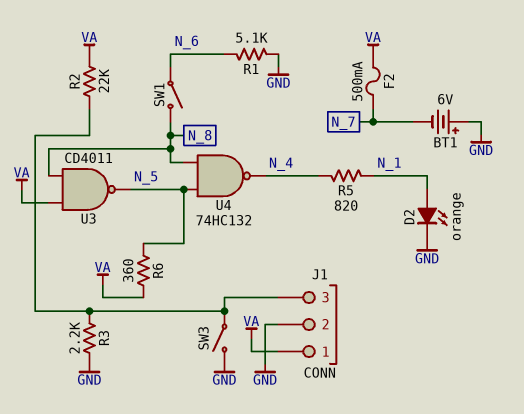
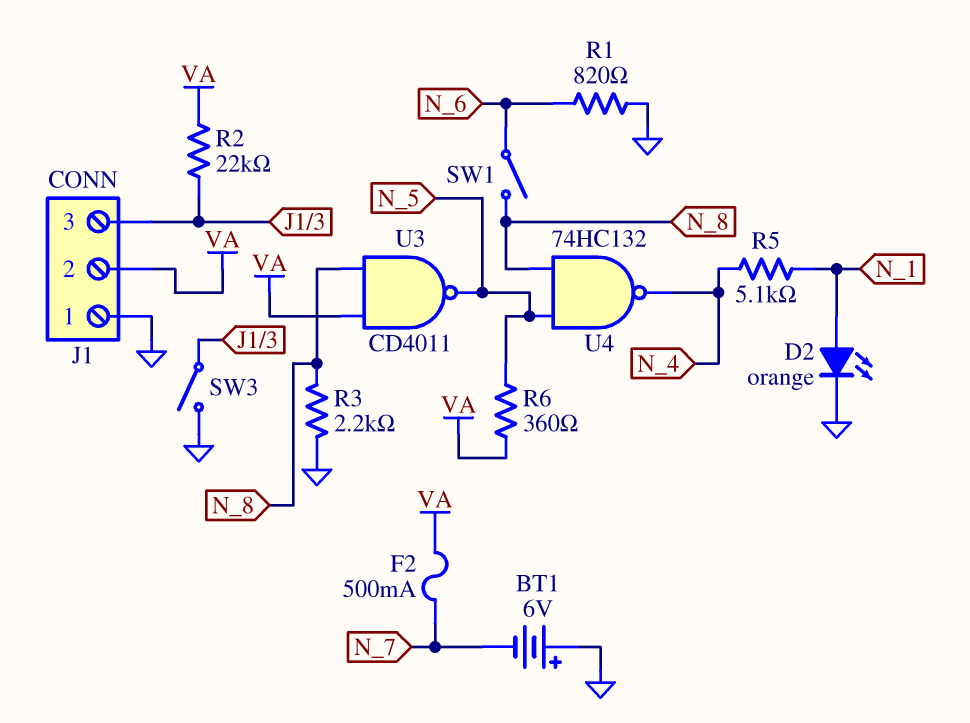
J1 pin 1: VA -> GND
J1 pin 2: GND -> VA
R1: 5.1k (GND, N_6) -> 820 (GND, N_6)
R3: 2.2k (GND, J1/3) -> 2.2k (GND, N_8)
R5: 820 (N_1, N_4) -> 5.1k (N_1, N_4)

